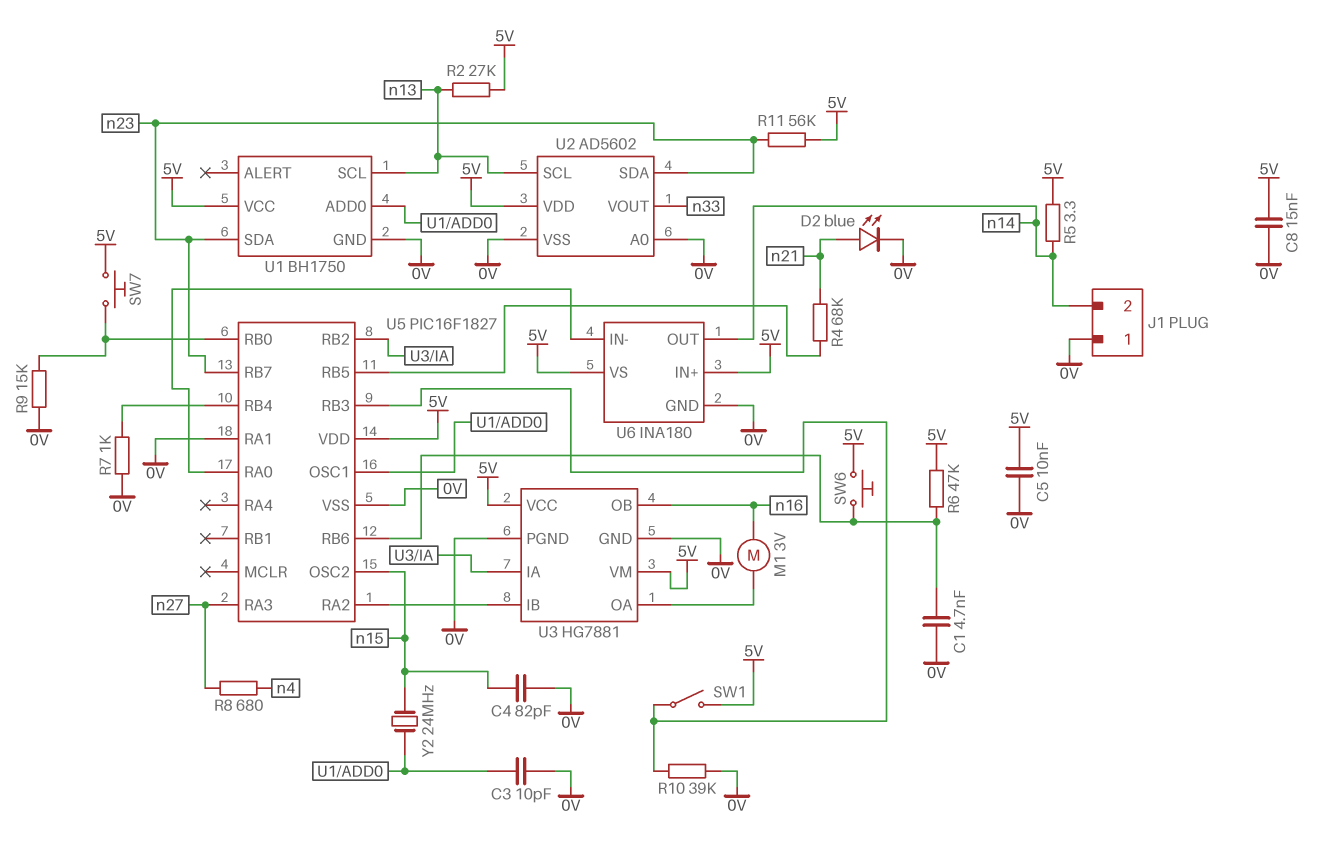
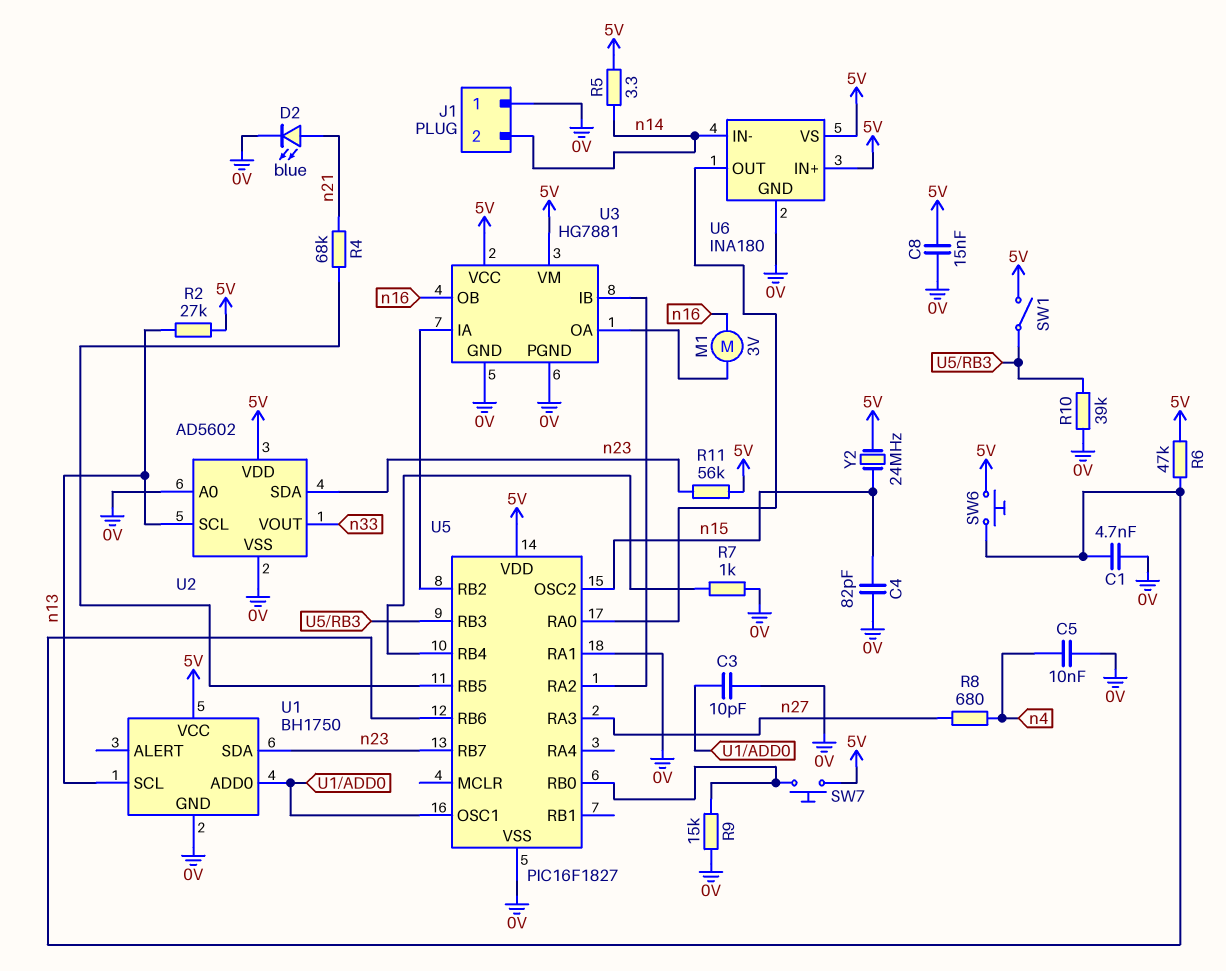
C5: 10nF (0V, 5V) -> 10nF (0V, n4)
U6 pin IN-: U5/RA0 -> n14
U6 pin OUT: n14 -> U5/RA0
Y2: 24MHz (U1/ADD0, n15) -> 24MHz (5V, n15)

